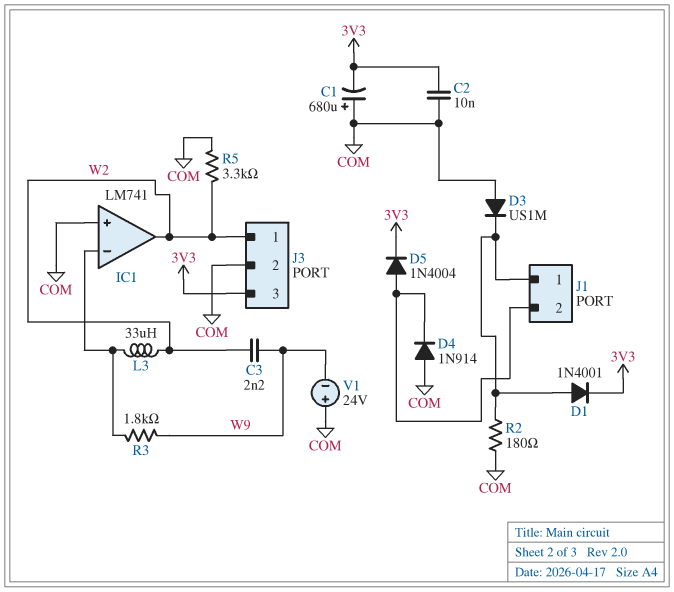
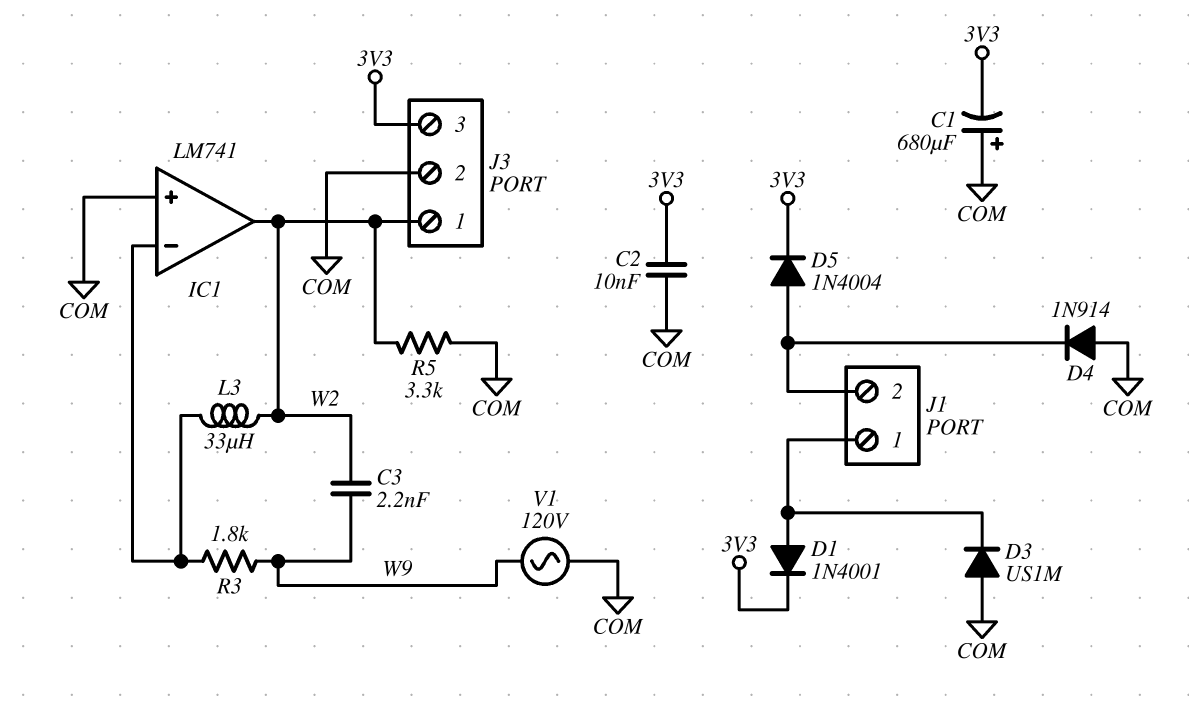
R2: 180 (COM, J1/1) -> none
V1: 24V (plus COM, minus W9) -> AC 120V (COM, W9)

